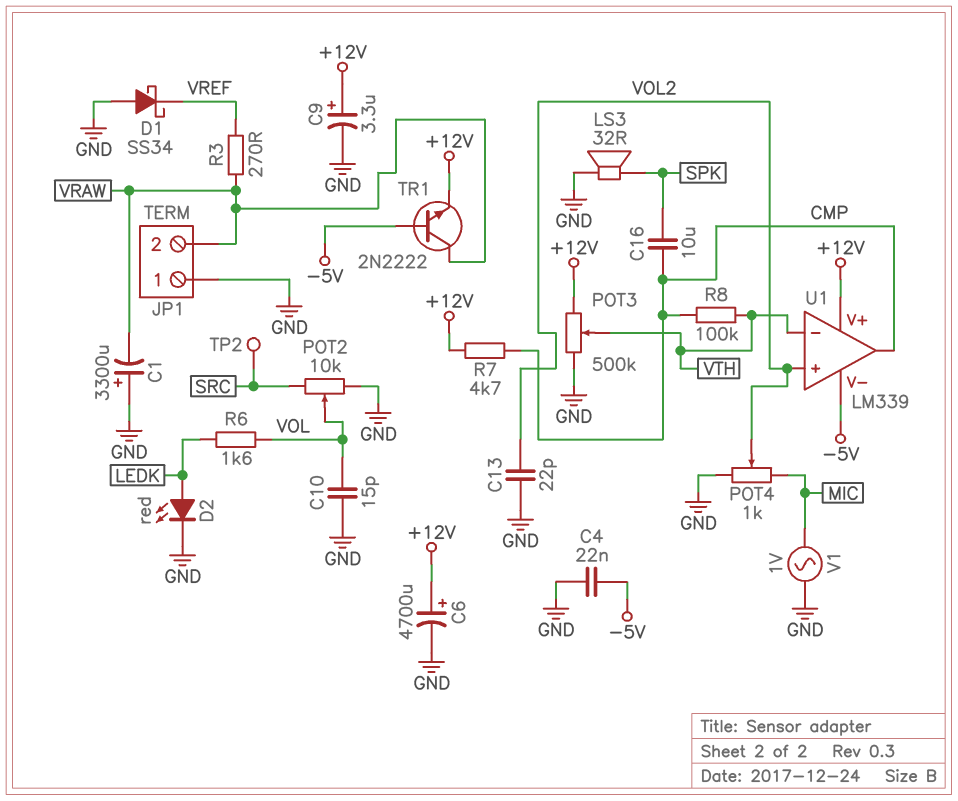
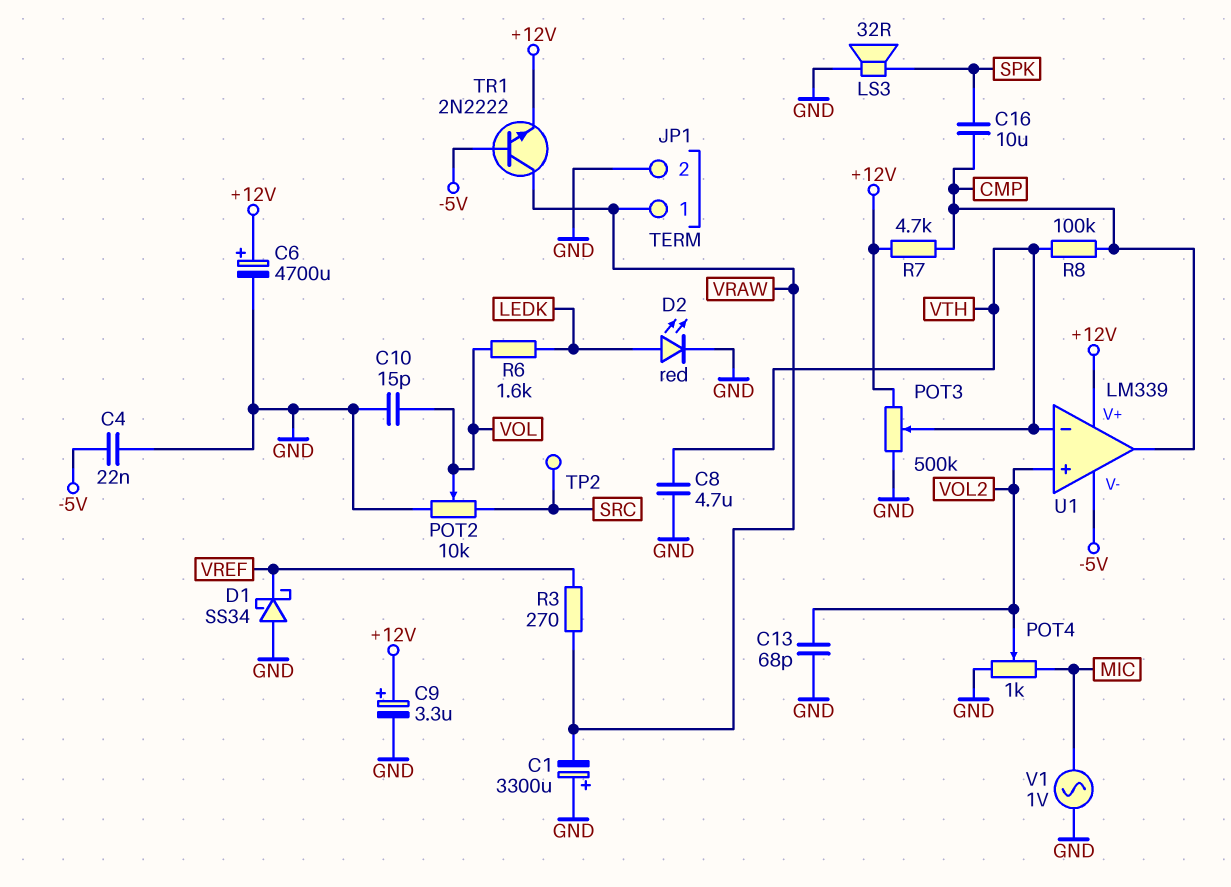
C8: none -> 4.7uF (GND, VTH)
C13: 22pF (GND, VOL2) -> 68pF (GND, VOL2)
JP1 pin 1: GND -> VRAW
JP1 pin 2: VRAW -> GND

